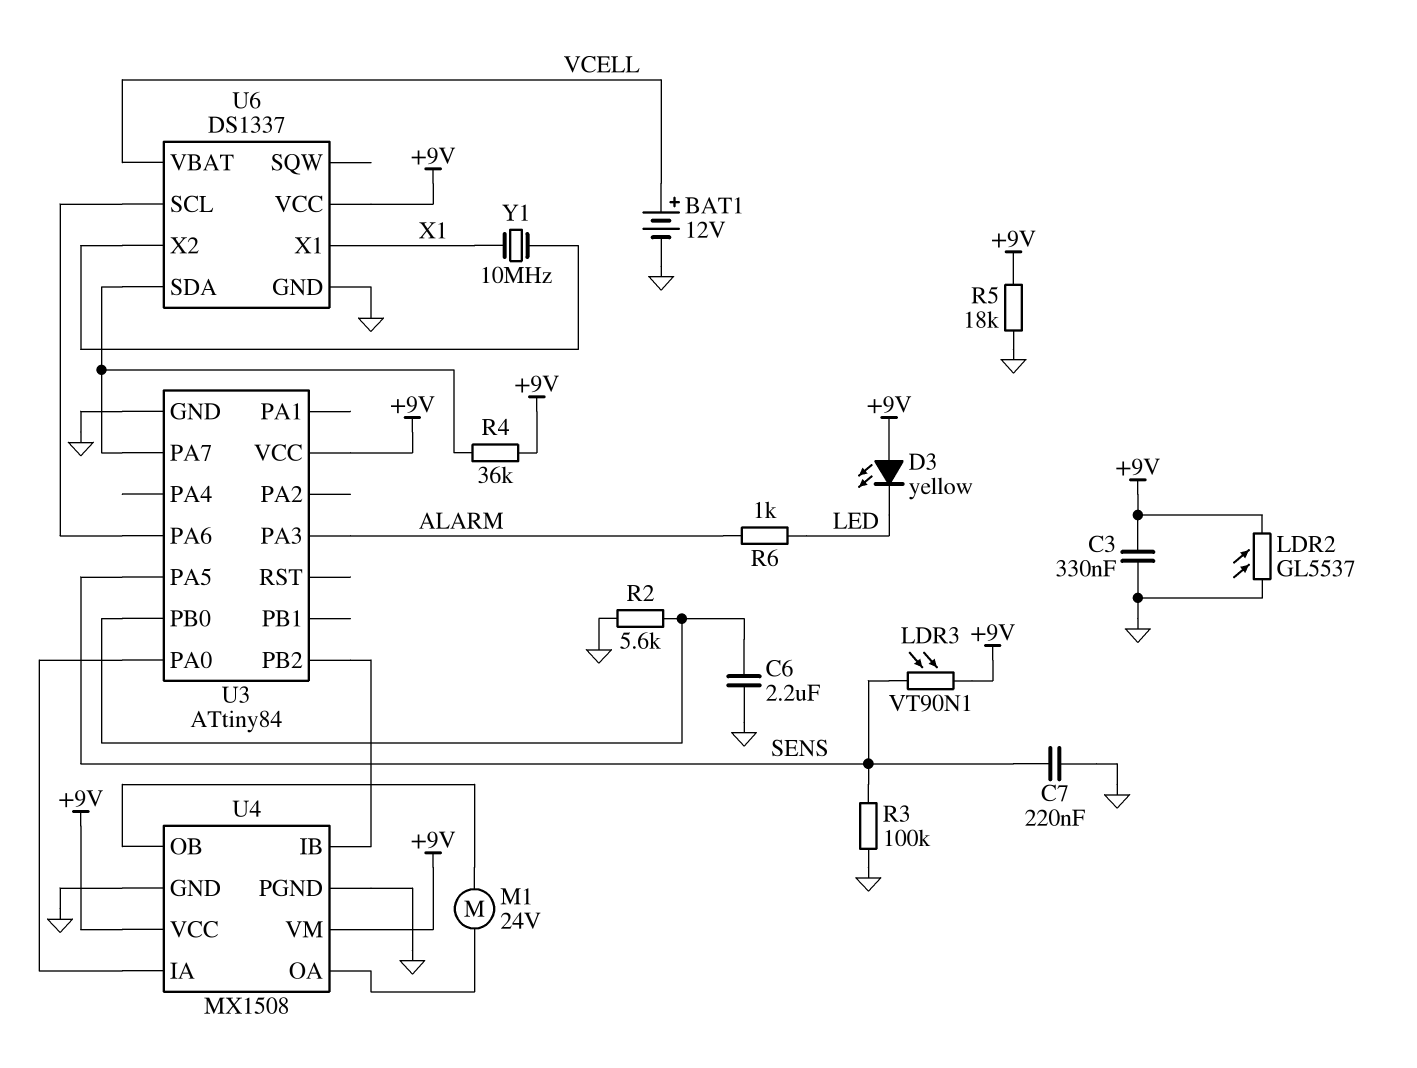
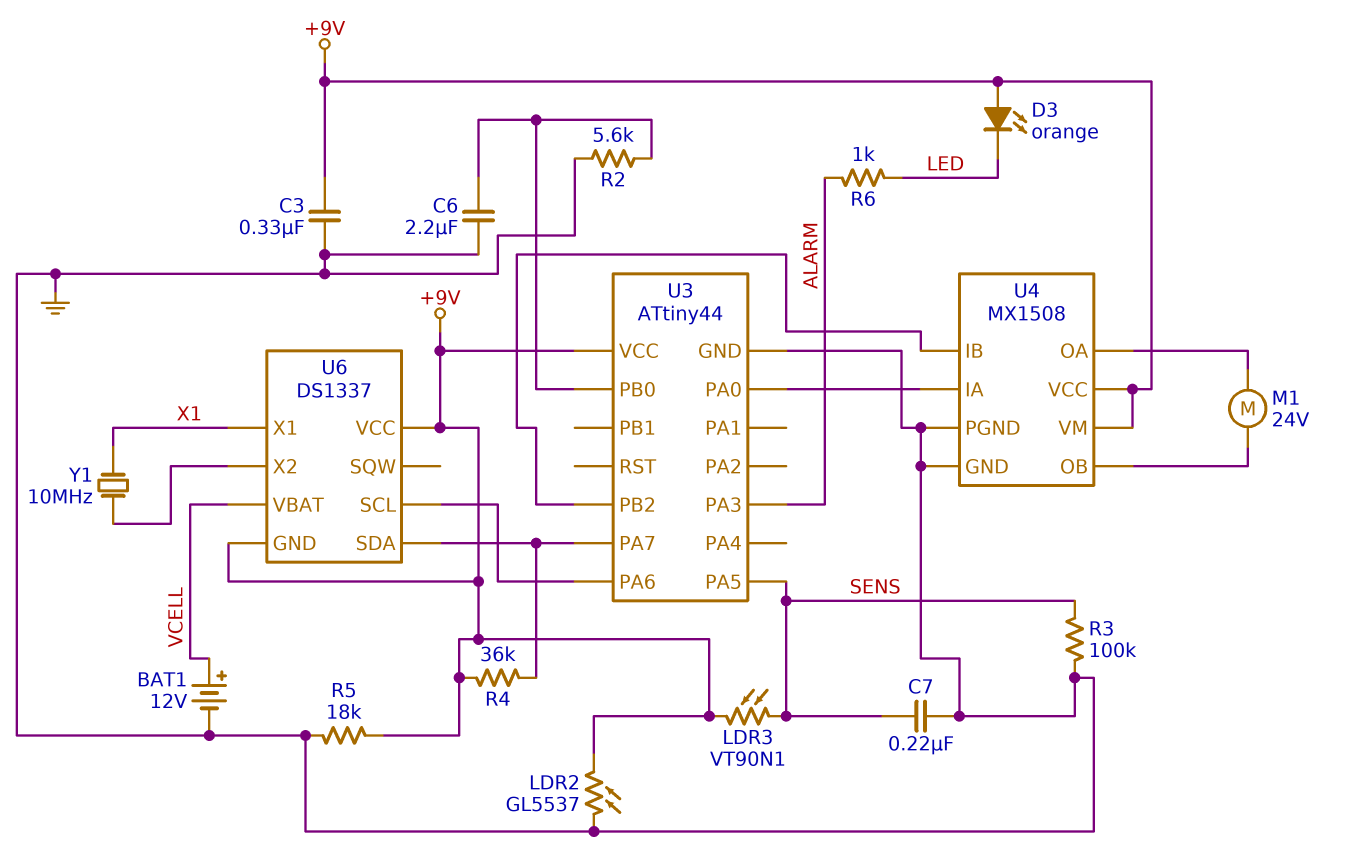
D3: LED yellow (A +9V, K LED) -> LED orange (A +9V, K LED)
U3: ATtiny84 -> ATtiny44
U6 pin GND: GND -> +9V

